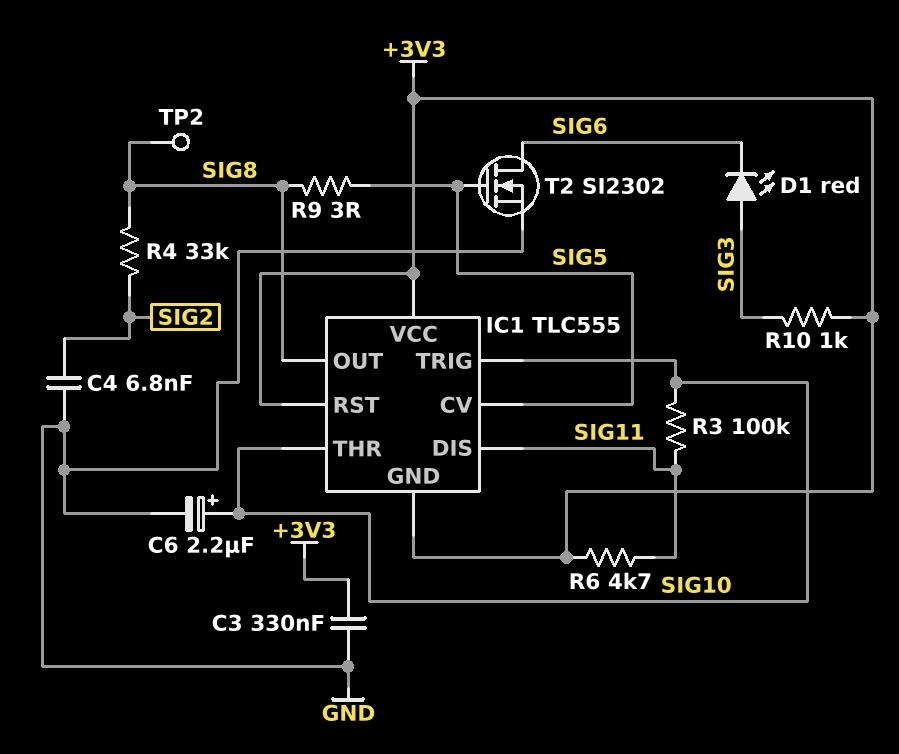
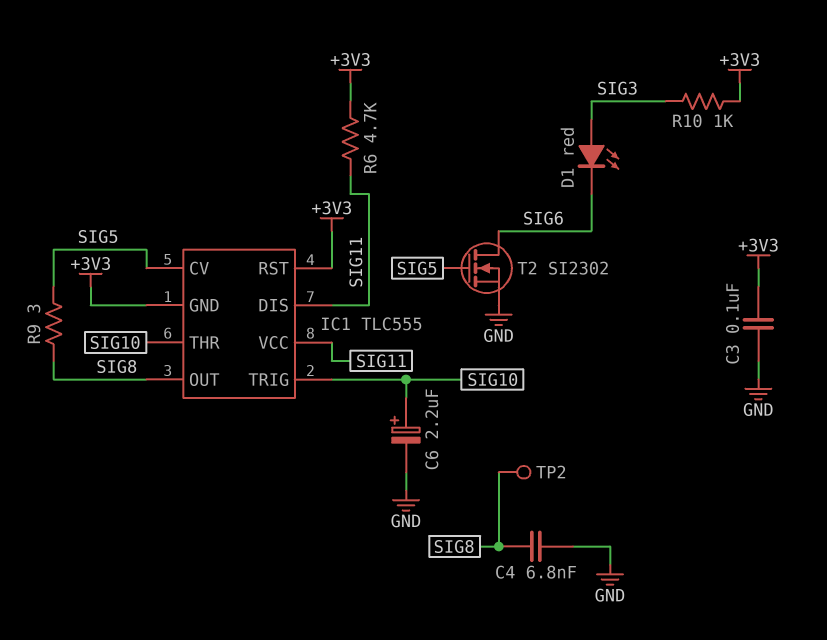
C3: 330nF (+3V3, GND) -> 100nF (+3V3, GND)
C4: 6.8nF (GND, SIG2) -> 6.8nF (GND, SIG8)
IC1 pin VCC: +3V3 -> SIG11
R3: 100k (SIG10, SIG11) -> none
R4: 33k (SIG2, SIG8) -> none

